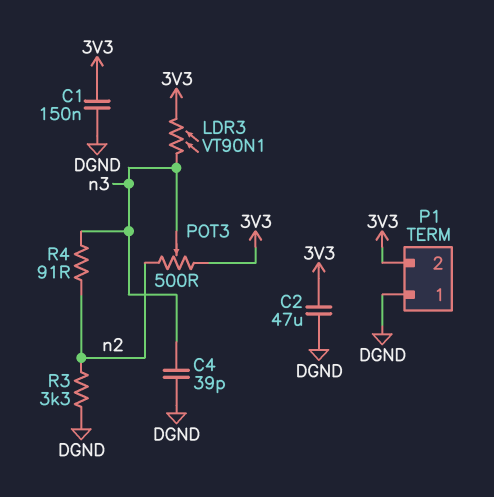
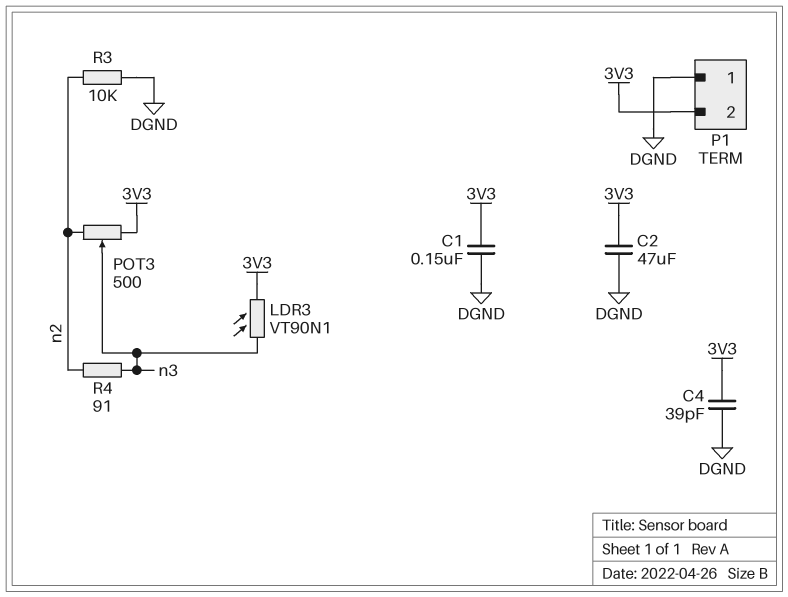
C4: 39pF (DGND, n3) -> 39pF (3V3, DGND)
R3: 3.3k (DGND, n2) -> 10k (DGND, n2)

